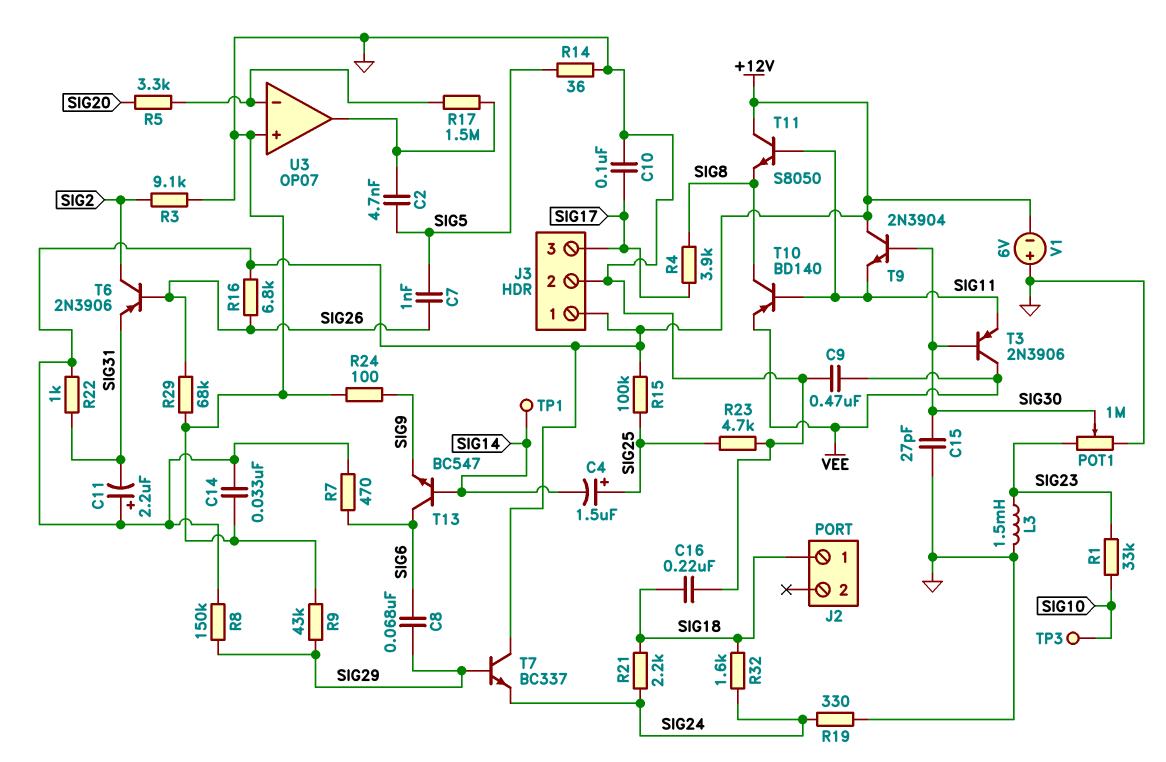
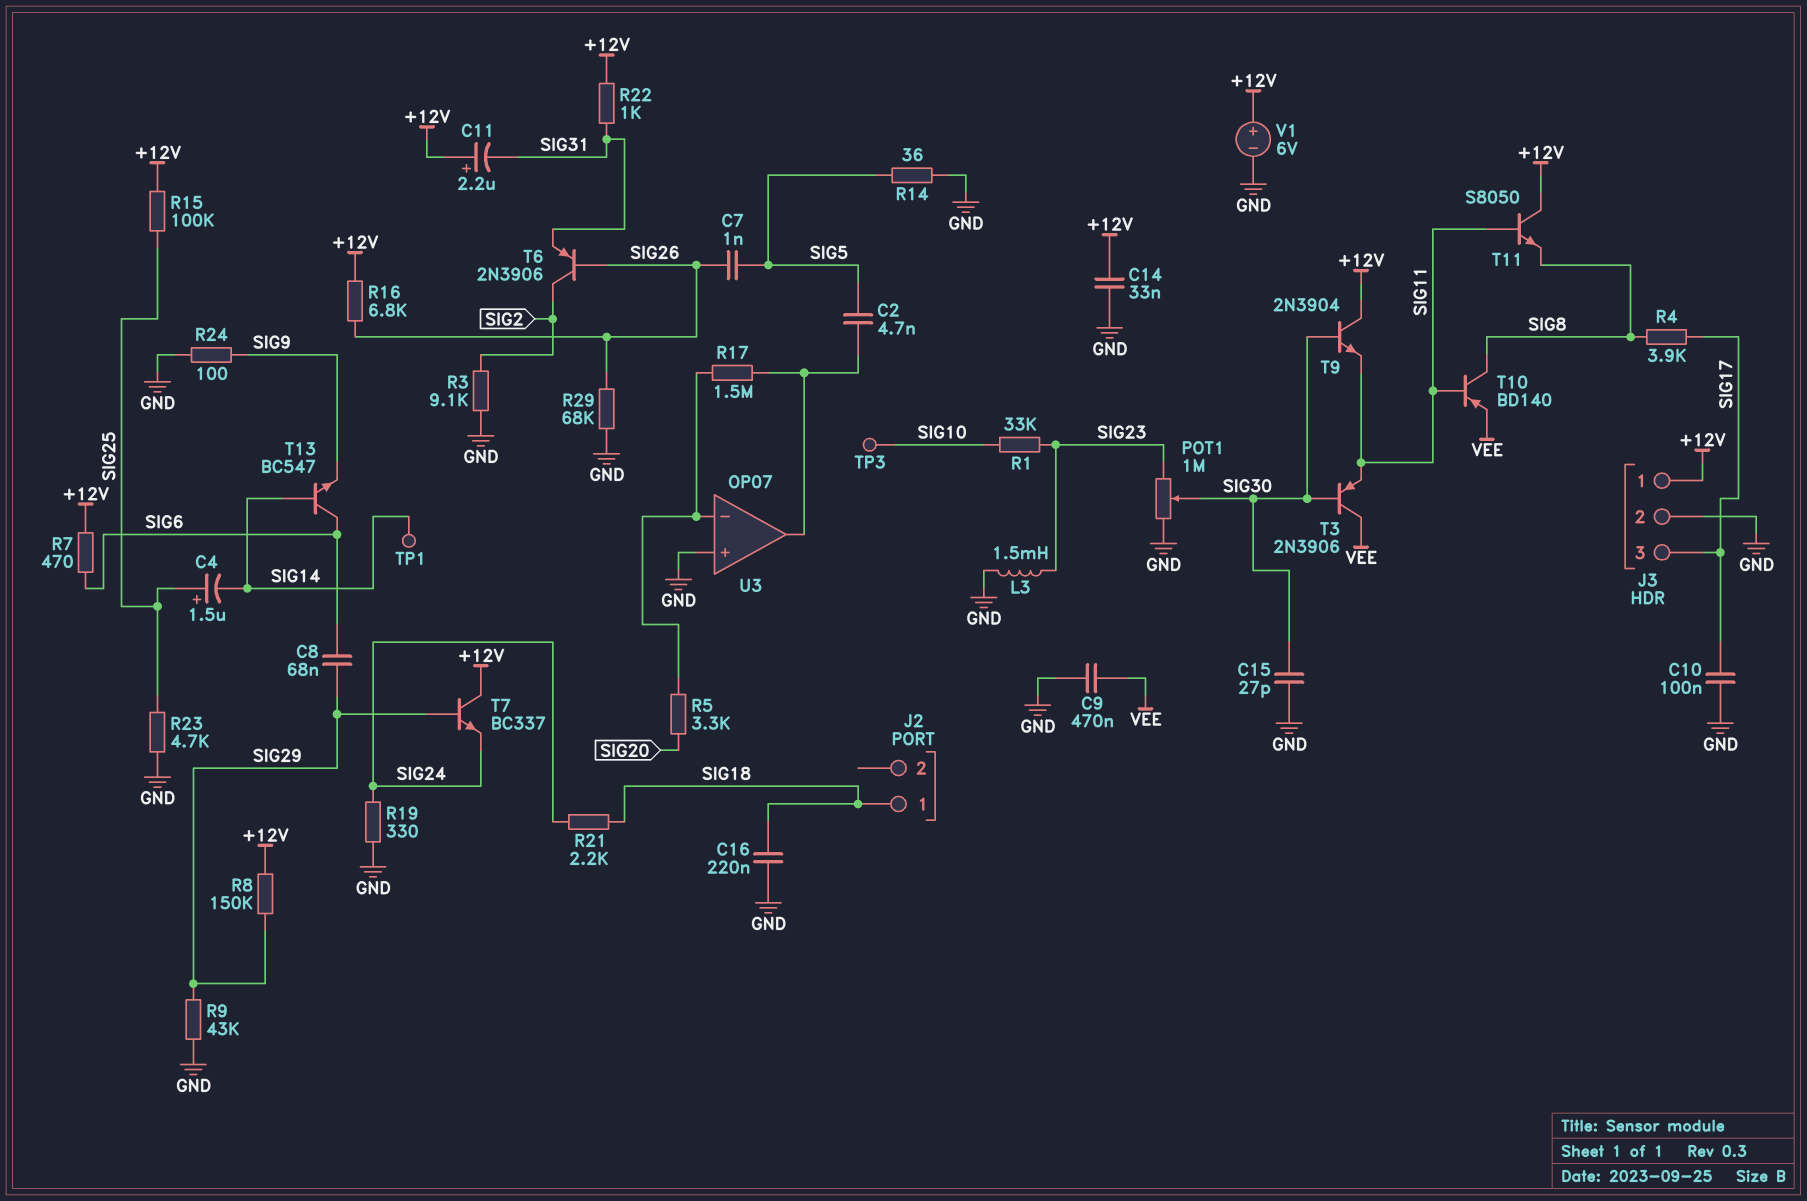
R32: 1.6k (SIG18, SIG24) -> none
V1: 6V (plus GND, minus +12V) -> 6V (plus +12V, minus GND)

